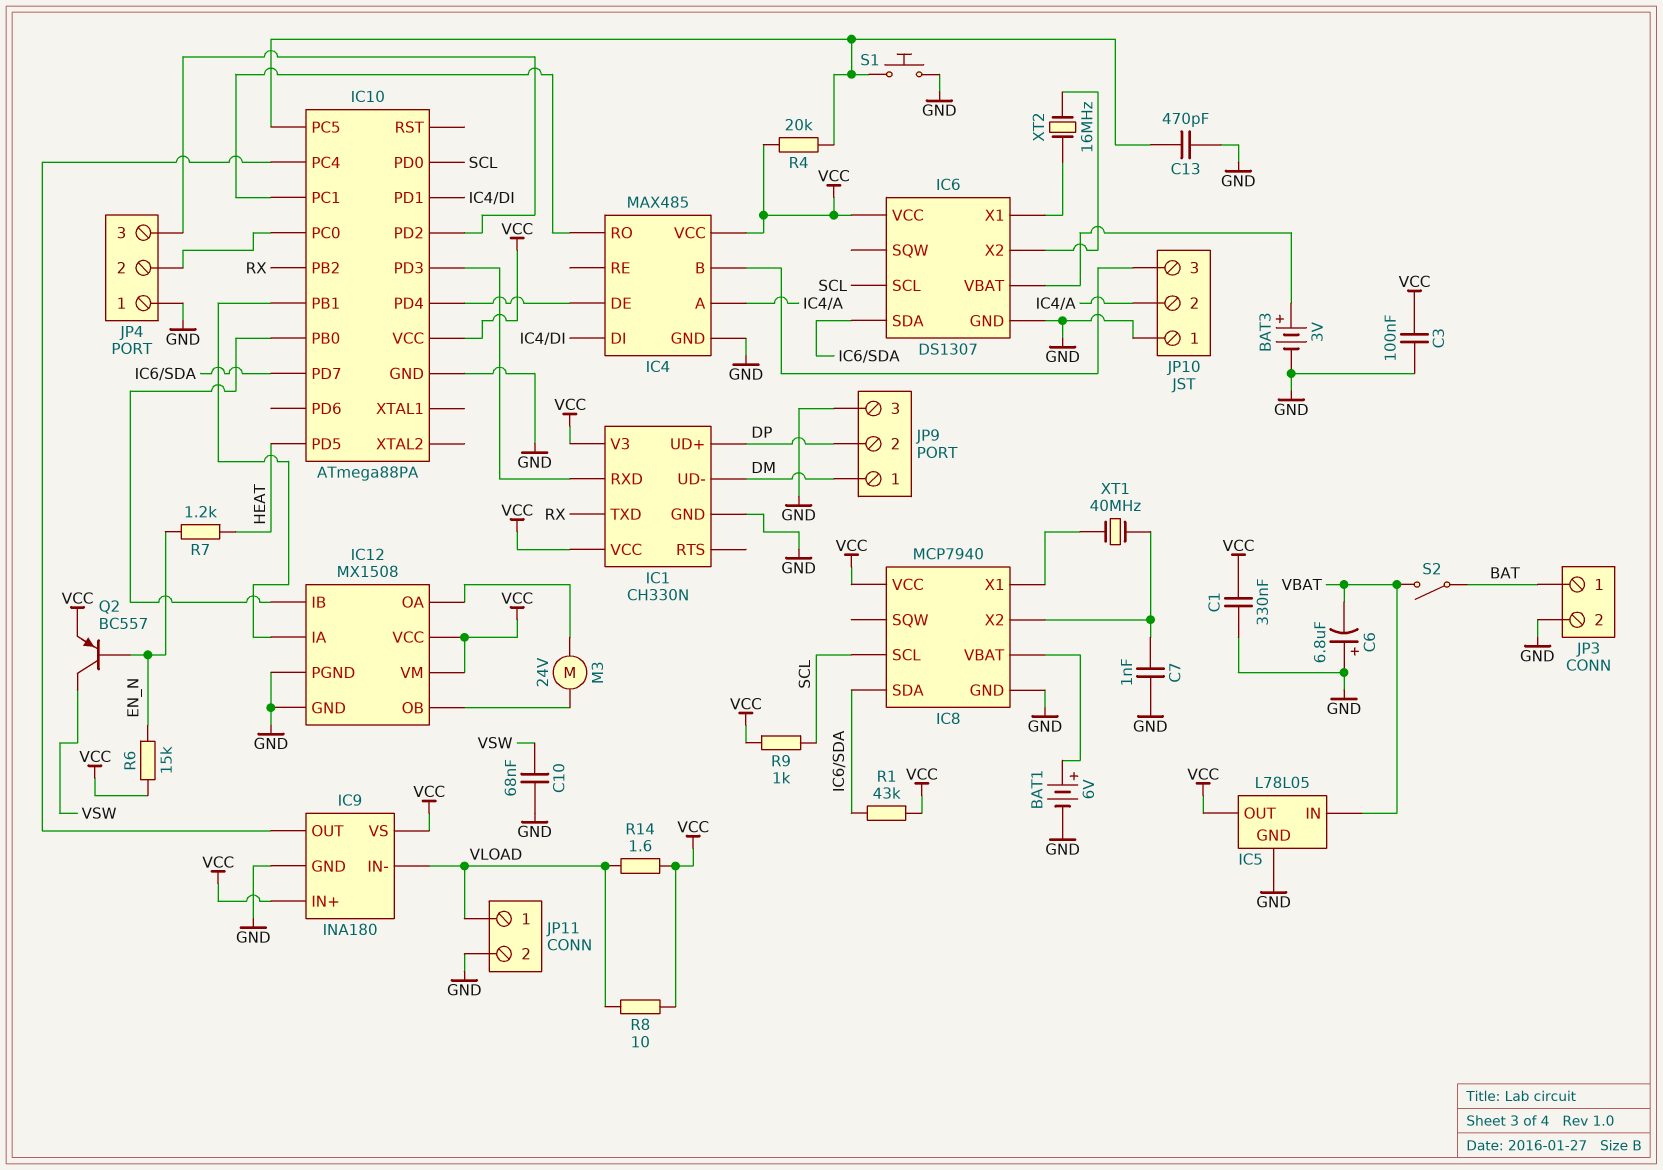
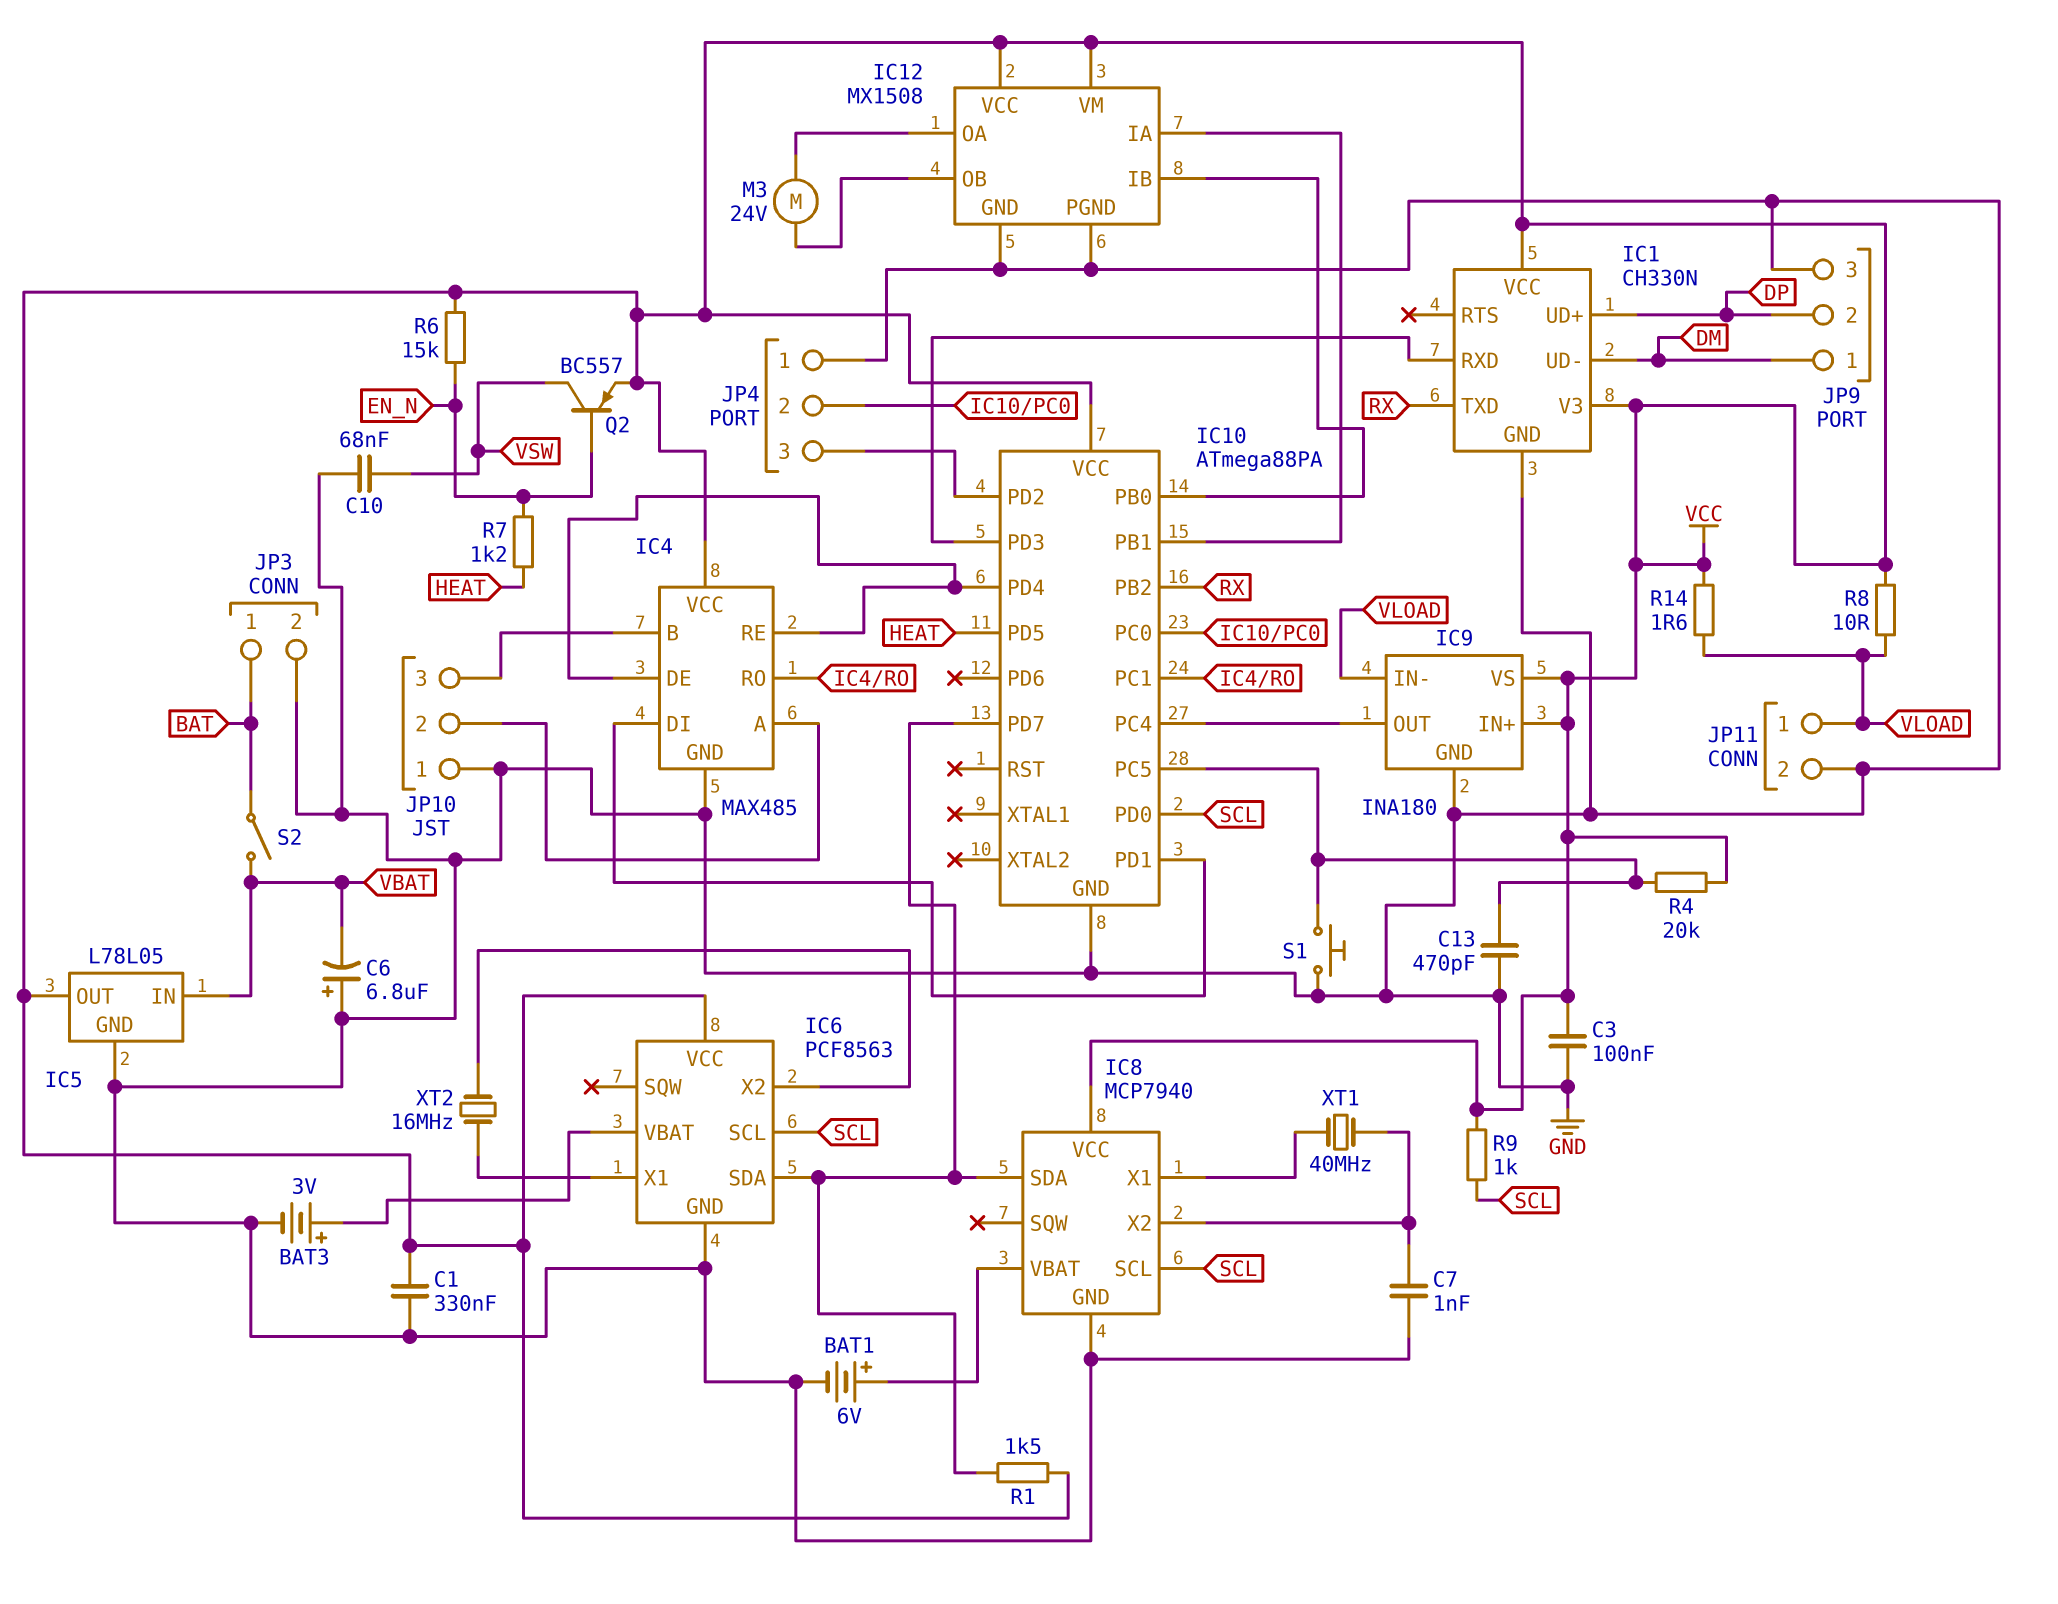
IC4 pin RE: none -> IC4/DE
IC6: DS1307 -> PCF8563
R1: 43k (IC6/SDA, VCC) -> 1.5k (IC6/SDA, VCC)

